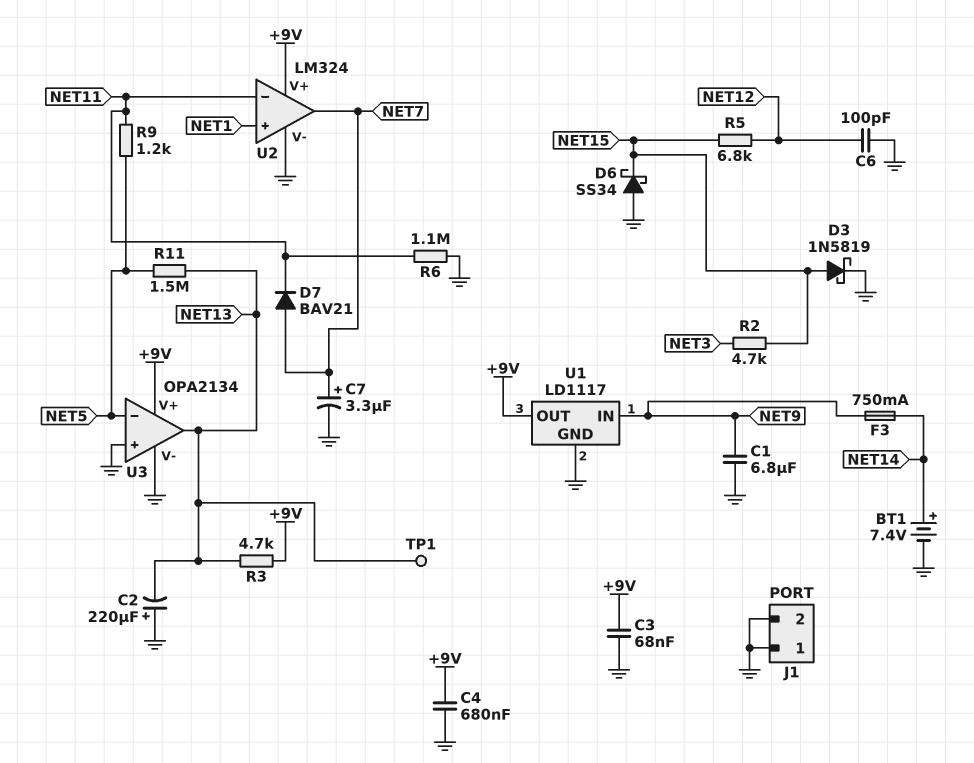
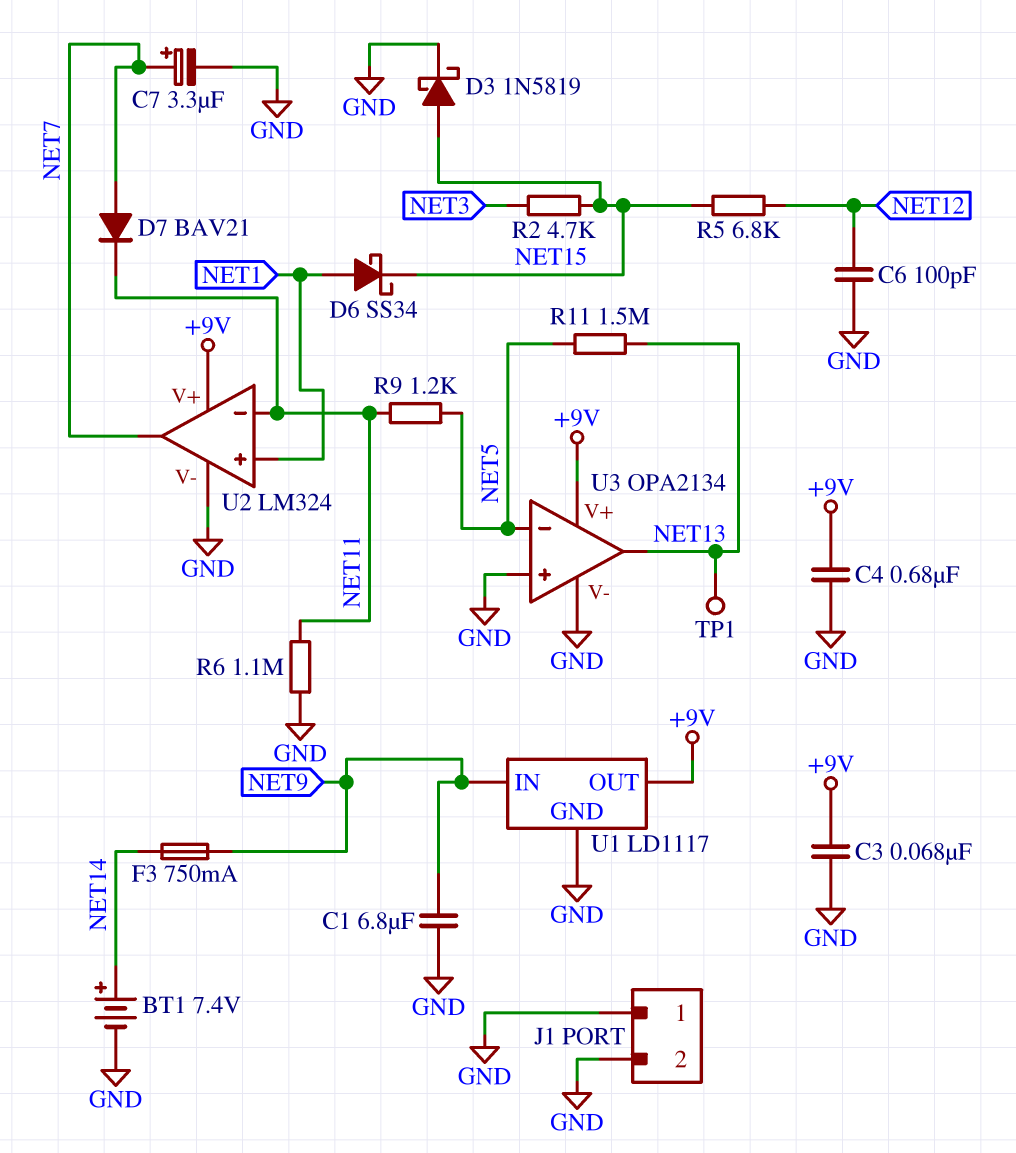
C2: 220uF (plus GND, minus NET13) -> none
D6: schottky SS34 (A GND, K NET15) -> schottky SS34 (A NET1, K NET15)
R3: 4.7k (+9V, NET13) -> none

